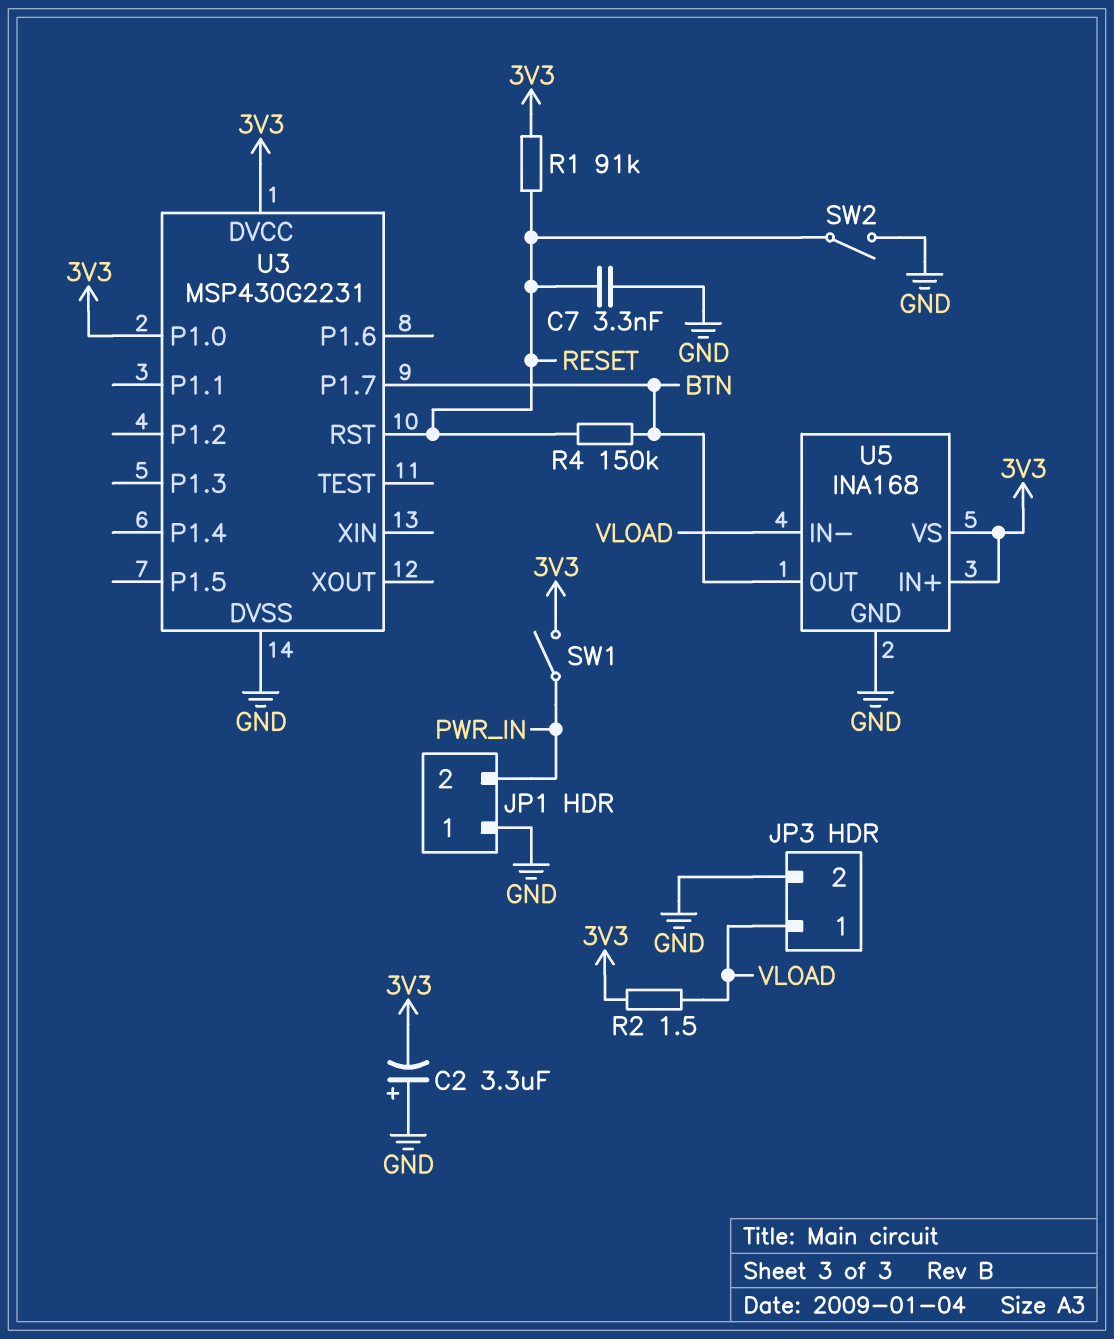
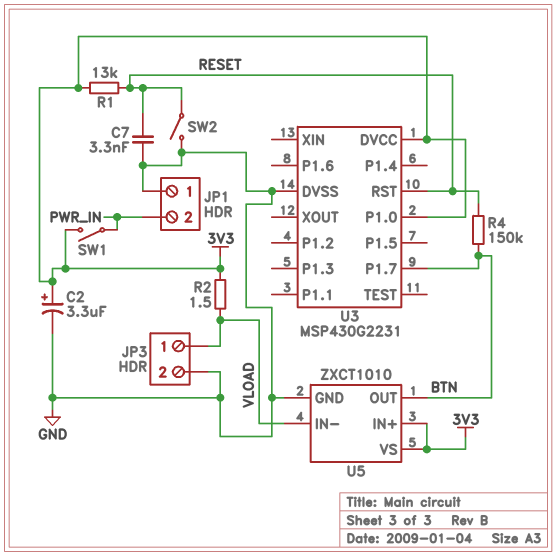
C2: 3.3uF (plus GND, minus 3V3) -> 3.3uF (plus 3V3, minus GND)
R1: 91k (3V3, RESET) -> 13k (3V3, RESET)
U5: INA168 -> ZXCT1010

